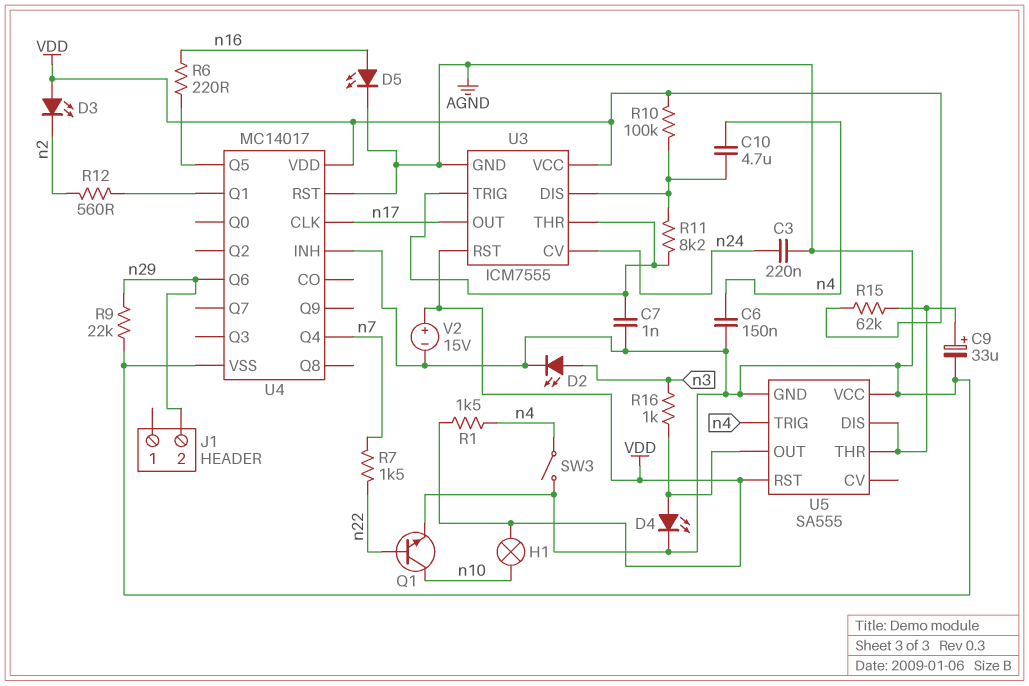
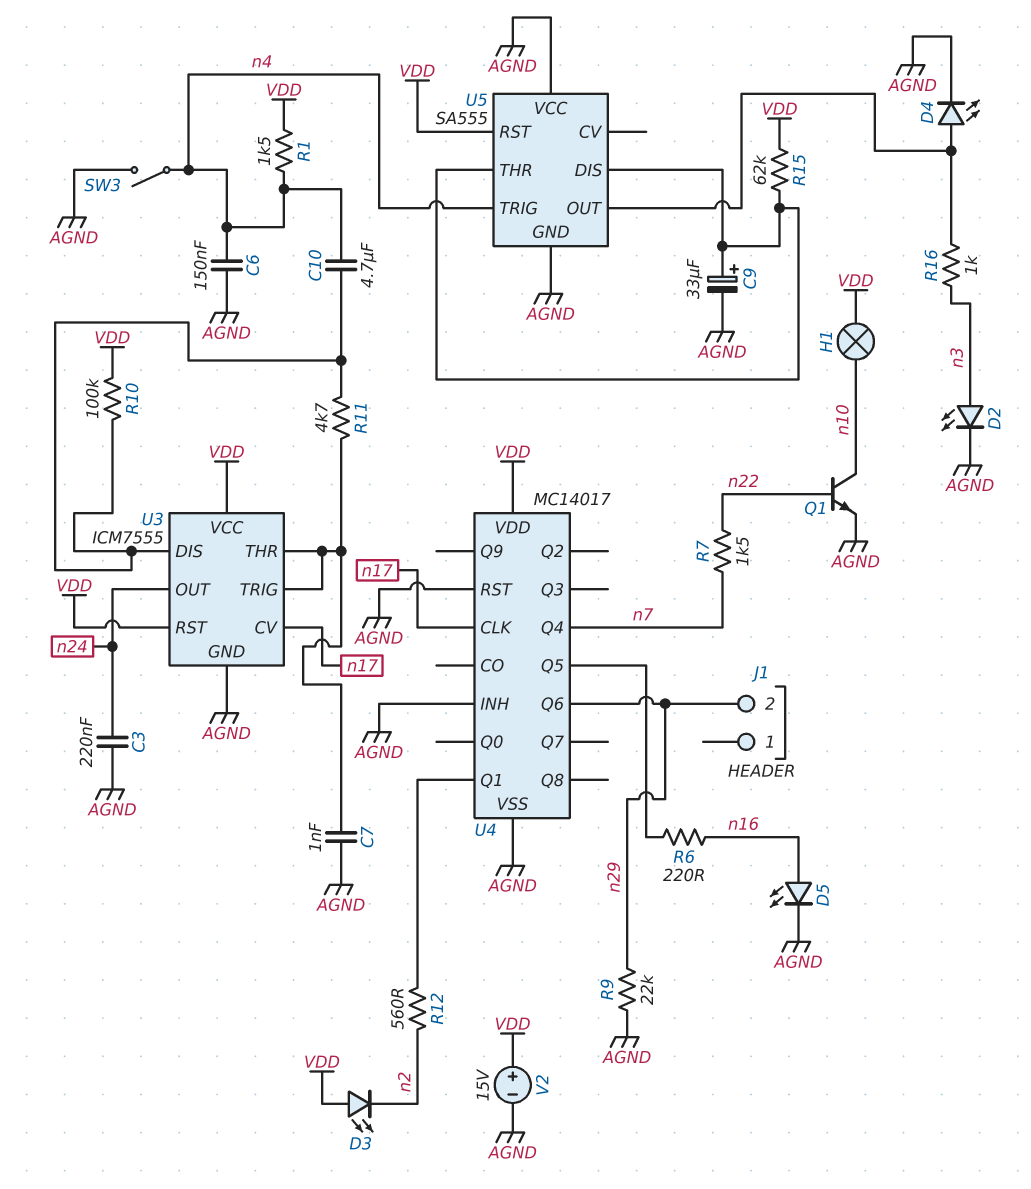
R11: 8.2k (U3/DIS, U3/THR) -> 4.7k (U3/DIS, U3/THR)
U3 pin CV: n24 -> n17
U3 pin OUT: n17 -> n24

